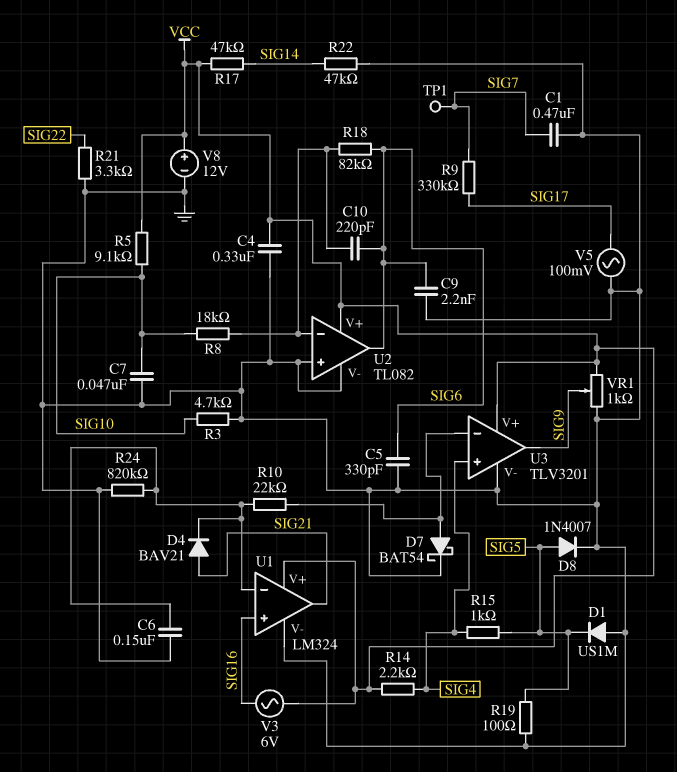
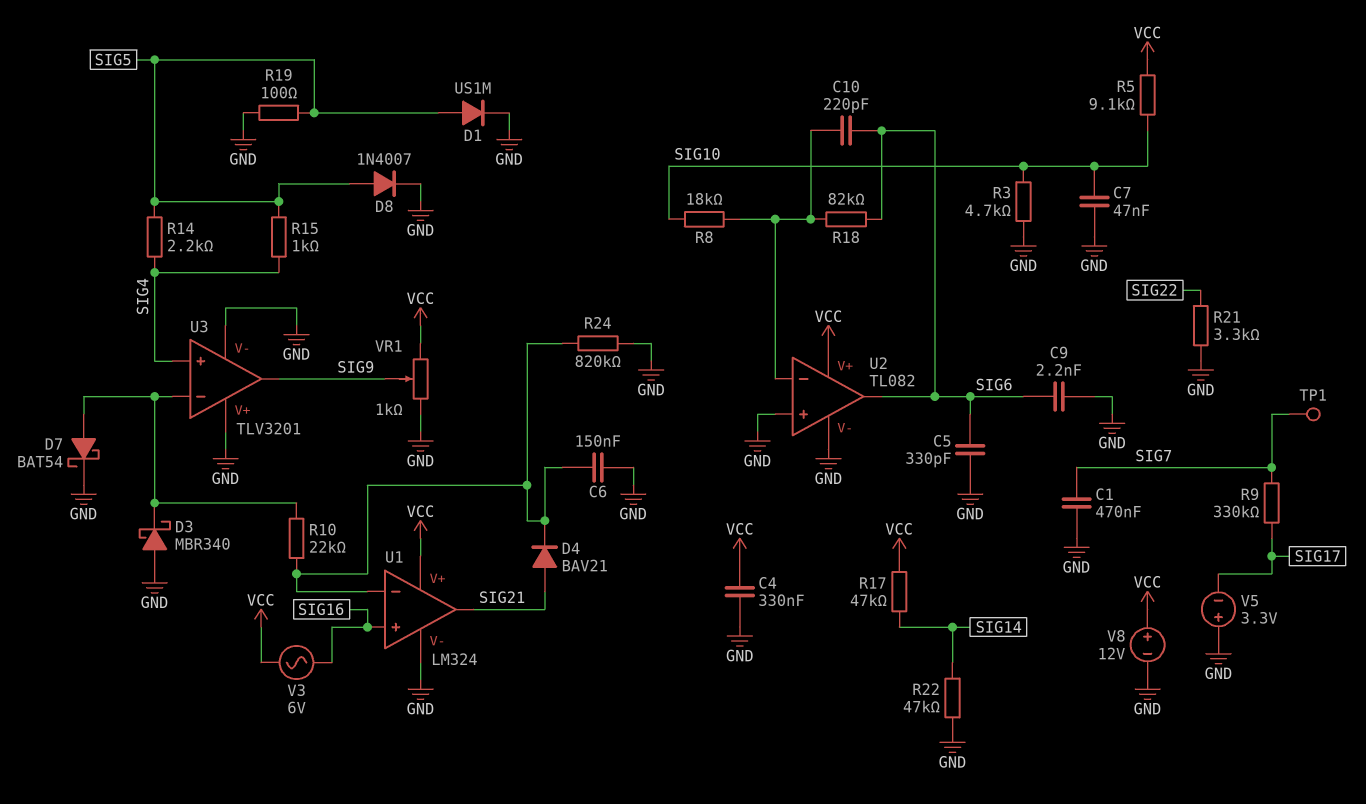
D1: diode US1M (A GND, K SIG5) -> diode US1M (A SIG5, K GND)
D3: none -> schottky MBR340 (A GND, K U3/in-)
R14: 2.2k (SIG4, VCC) -> 2.2k (SIG4, SIG5)
U3 pin V+: VCC -> GND
V5: AC 100mV (GND, SIG17) -> 3.3V (plus GND, minus SIG17)

